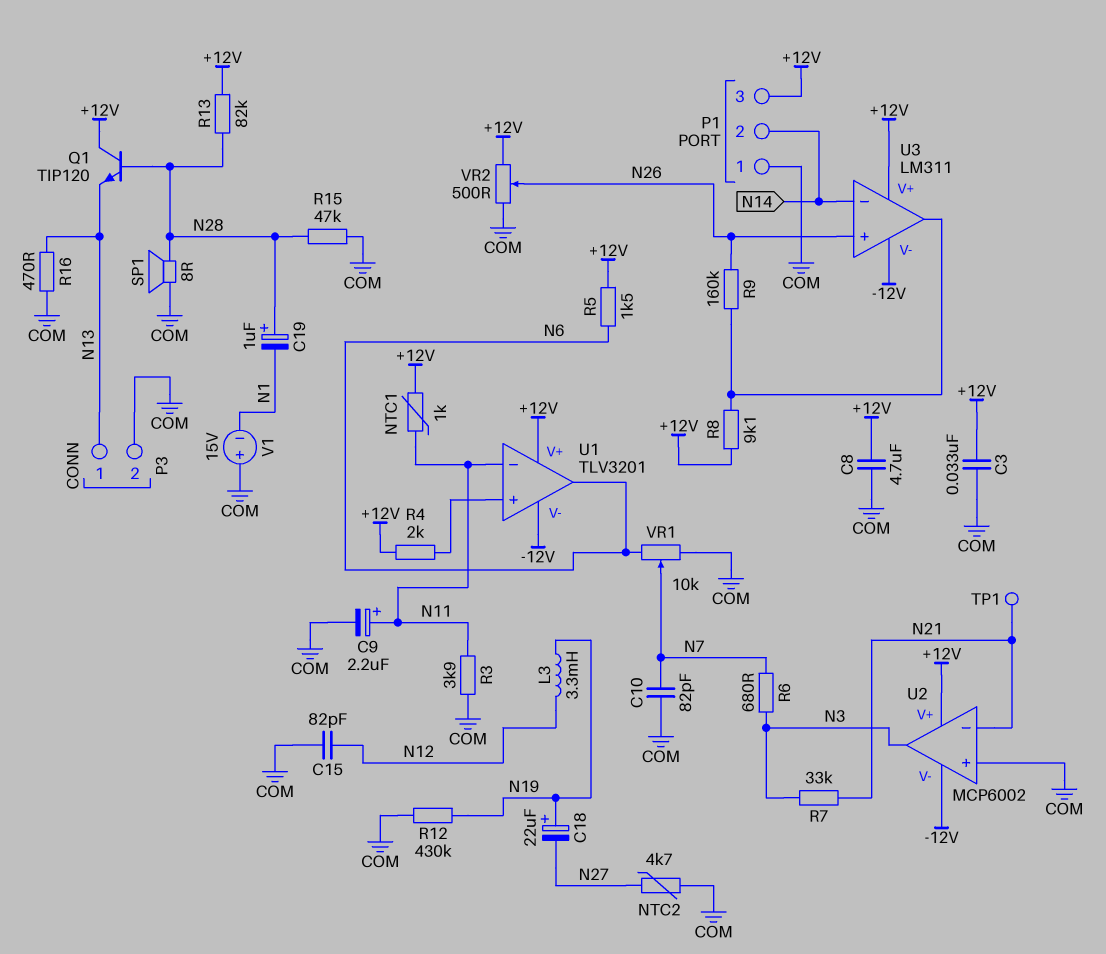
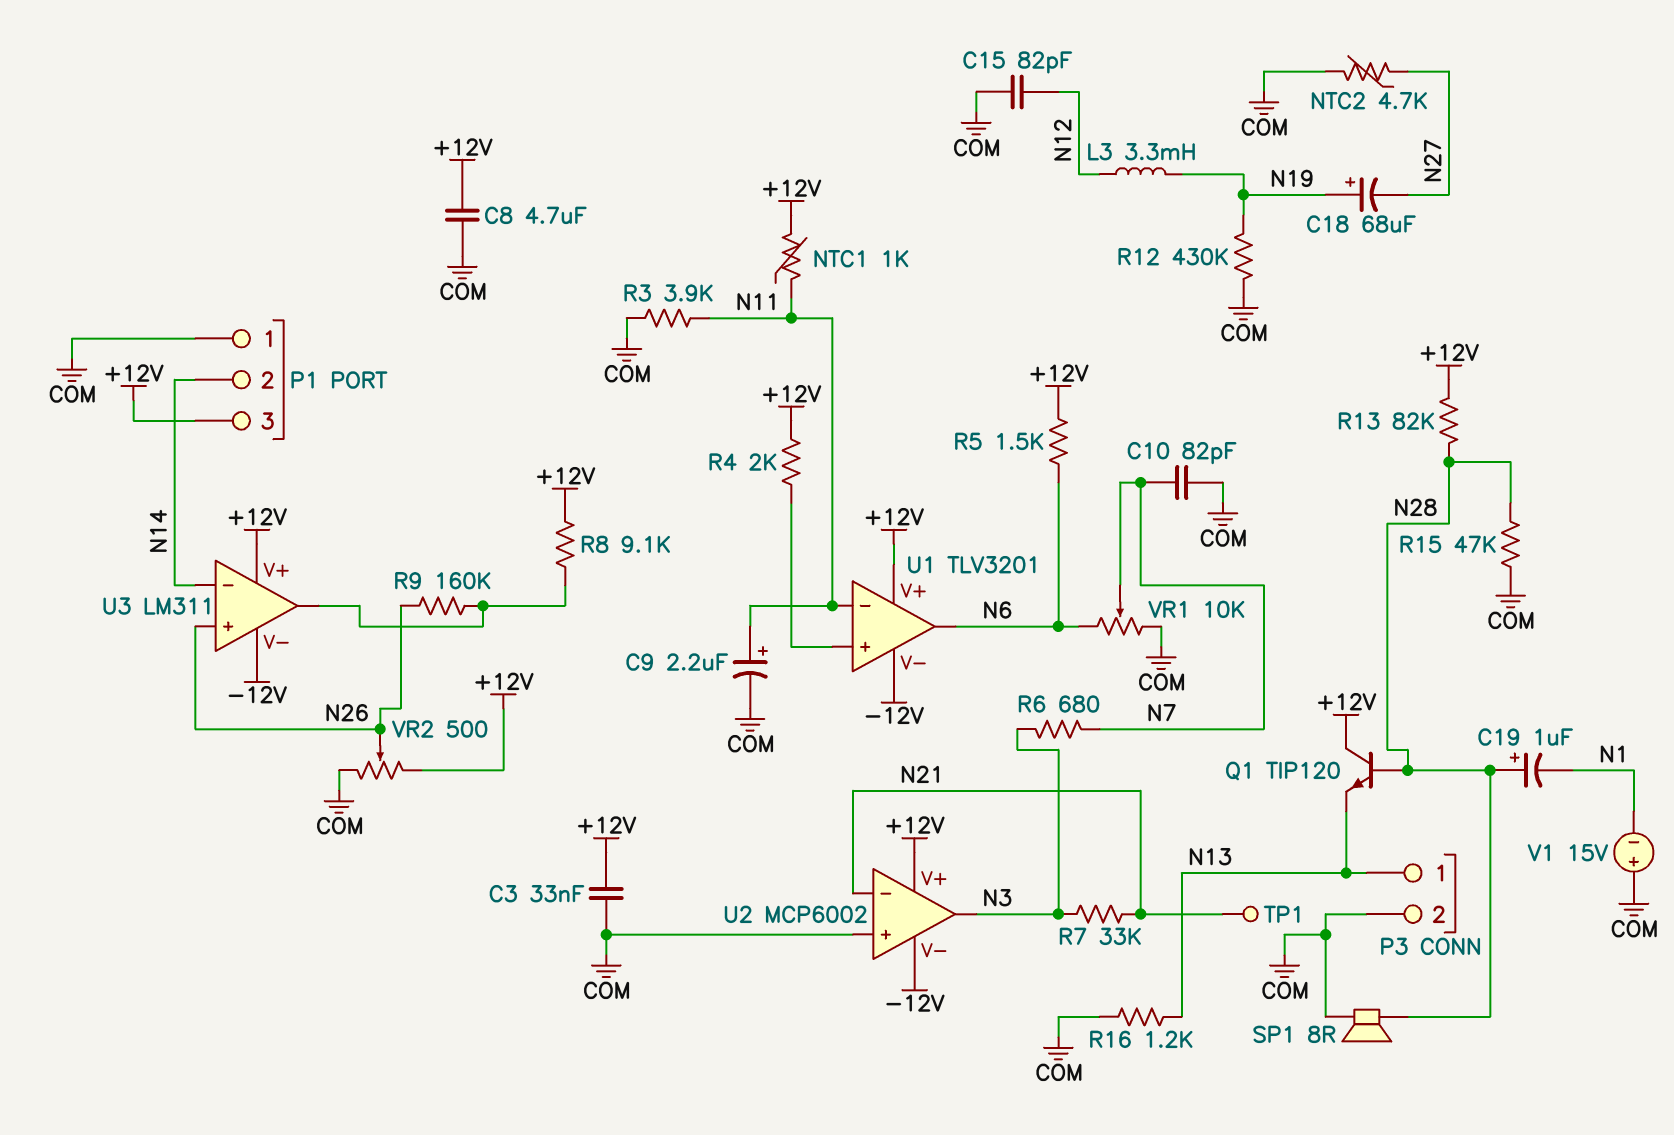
C18: 22uF (plus N19, minus N27) -> 68uF (plus N19, minus N27)
R16: 470 (COM, N13) -> 1.2k (COM, N13)

